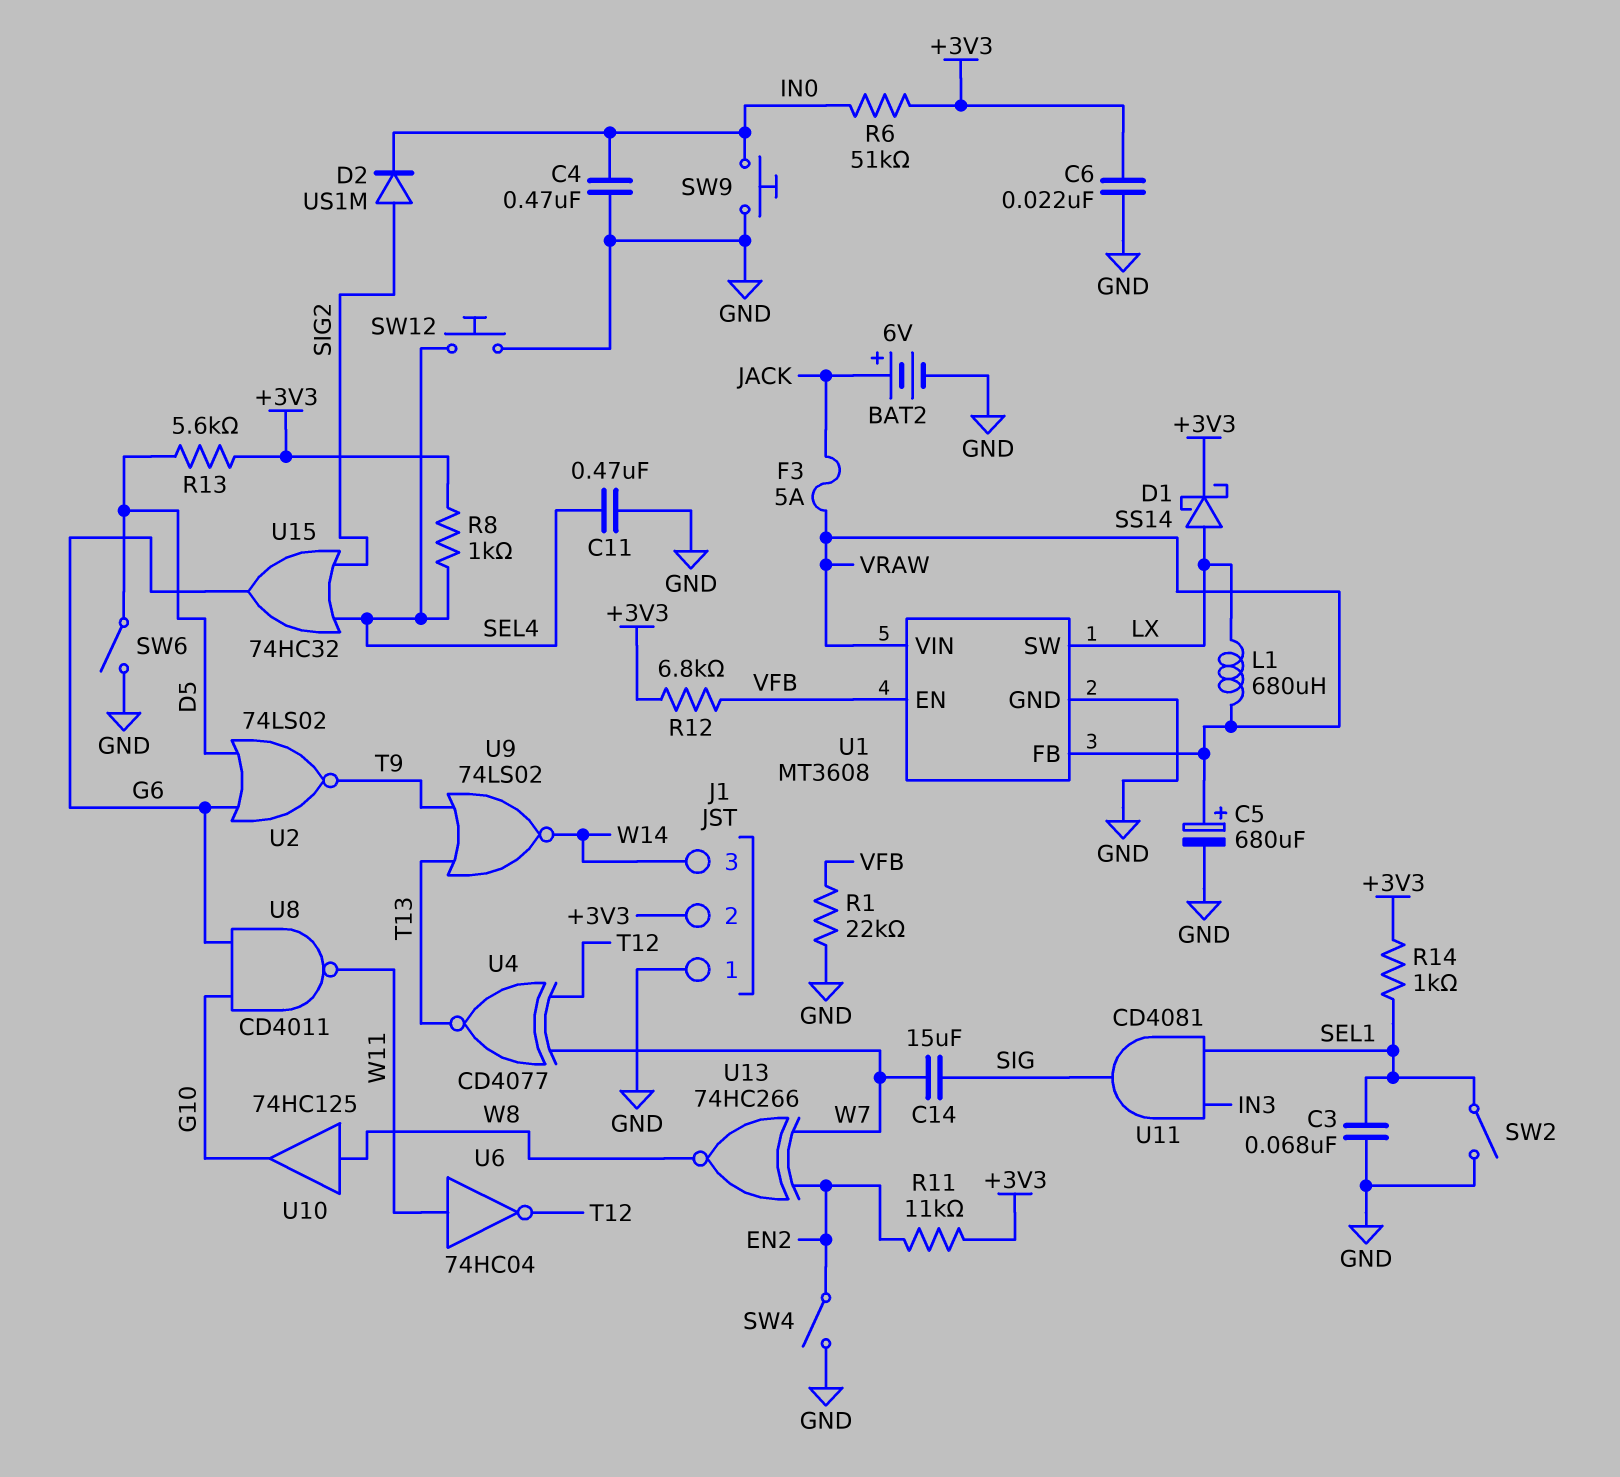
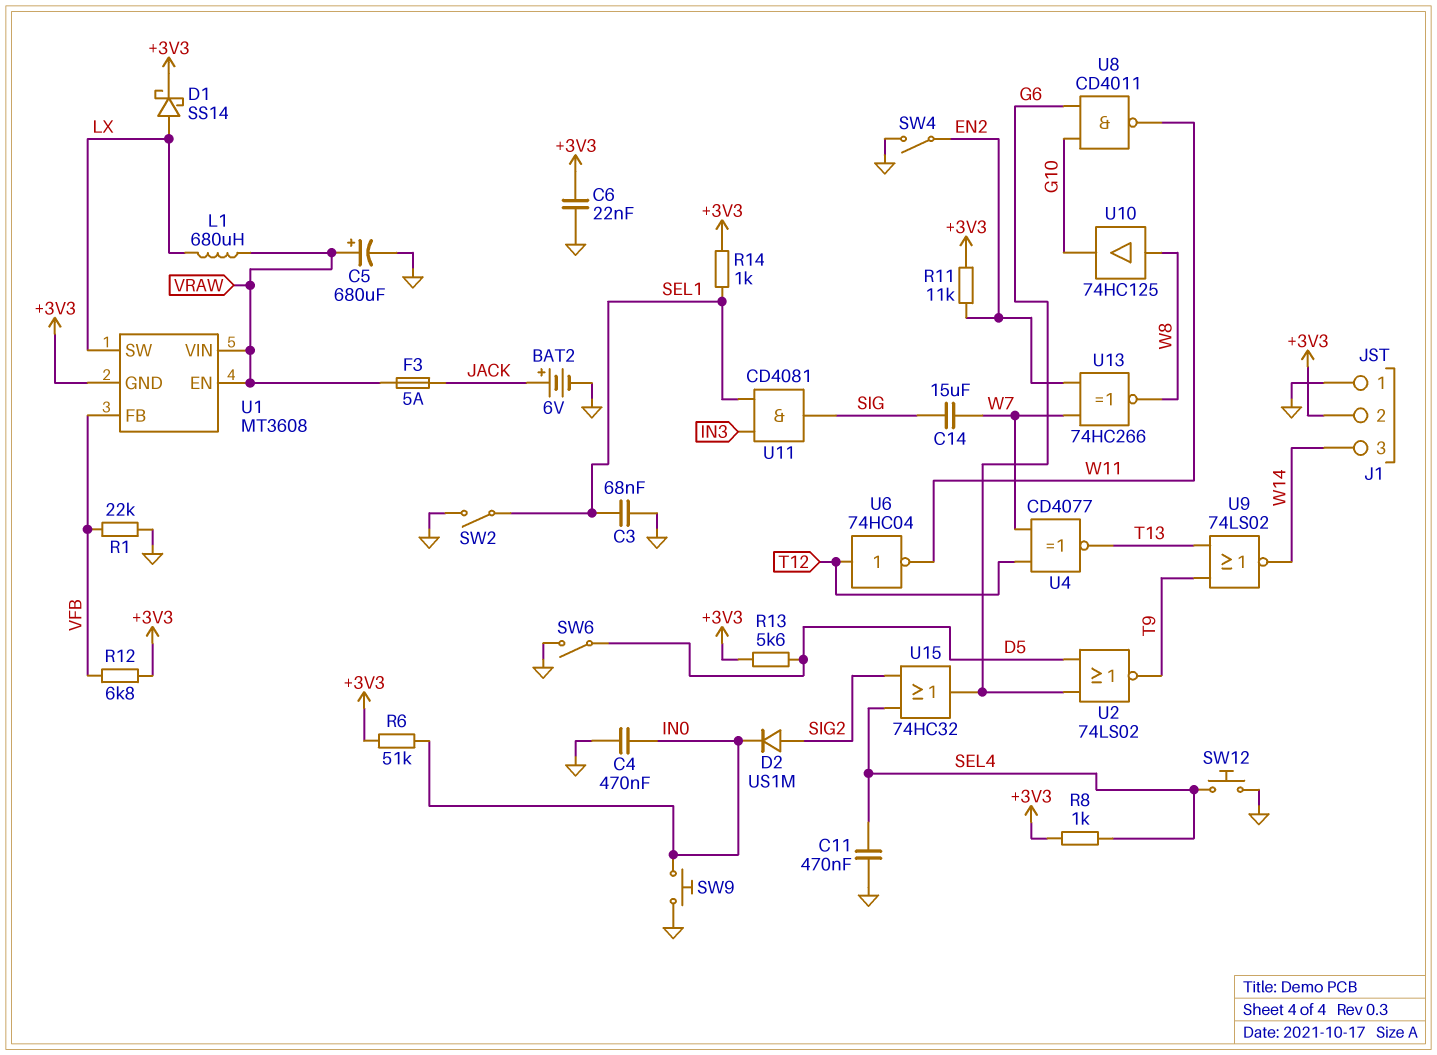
U1 pin EN: VFB -> VRAW
U1 pin FB: VRAW -> VFB
U1 pin GND: GND -> +3V3
U6: NOT 74HC04 (in W11, out T12) -> NOT 74HC04 (in T12, out W11)

